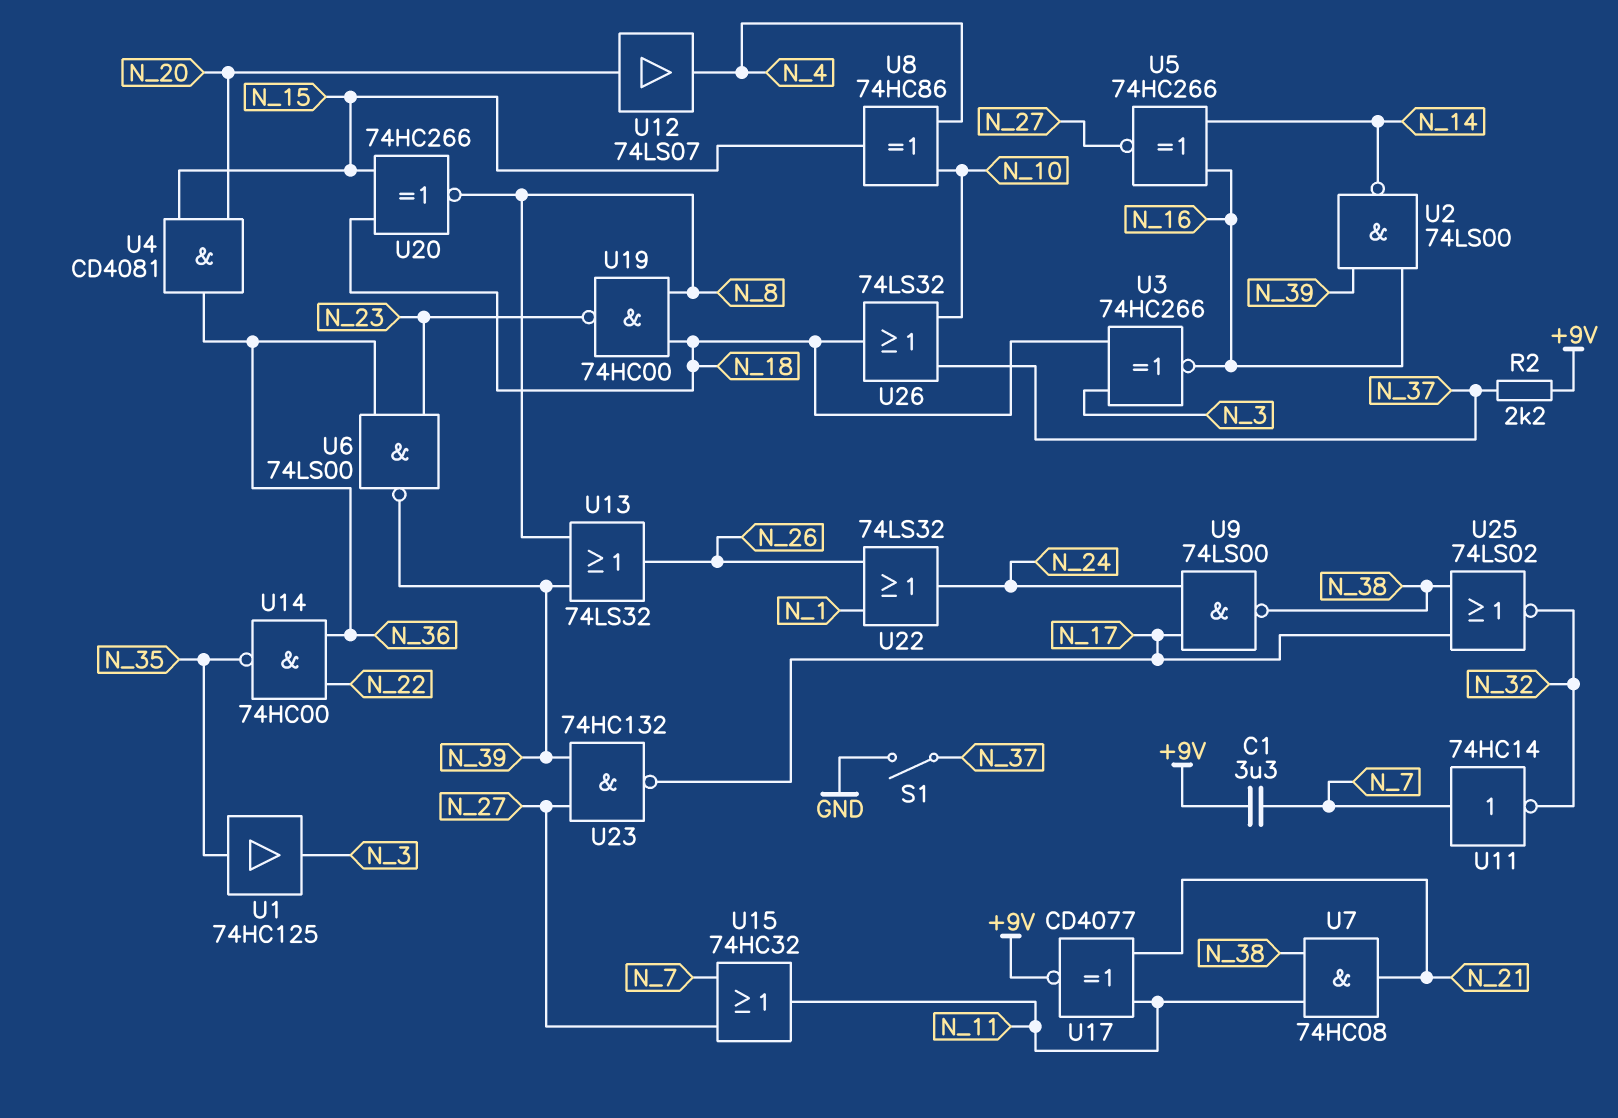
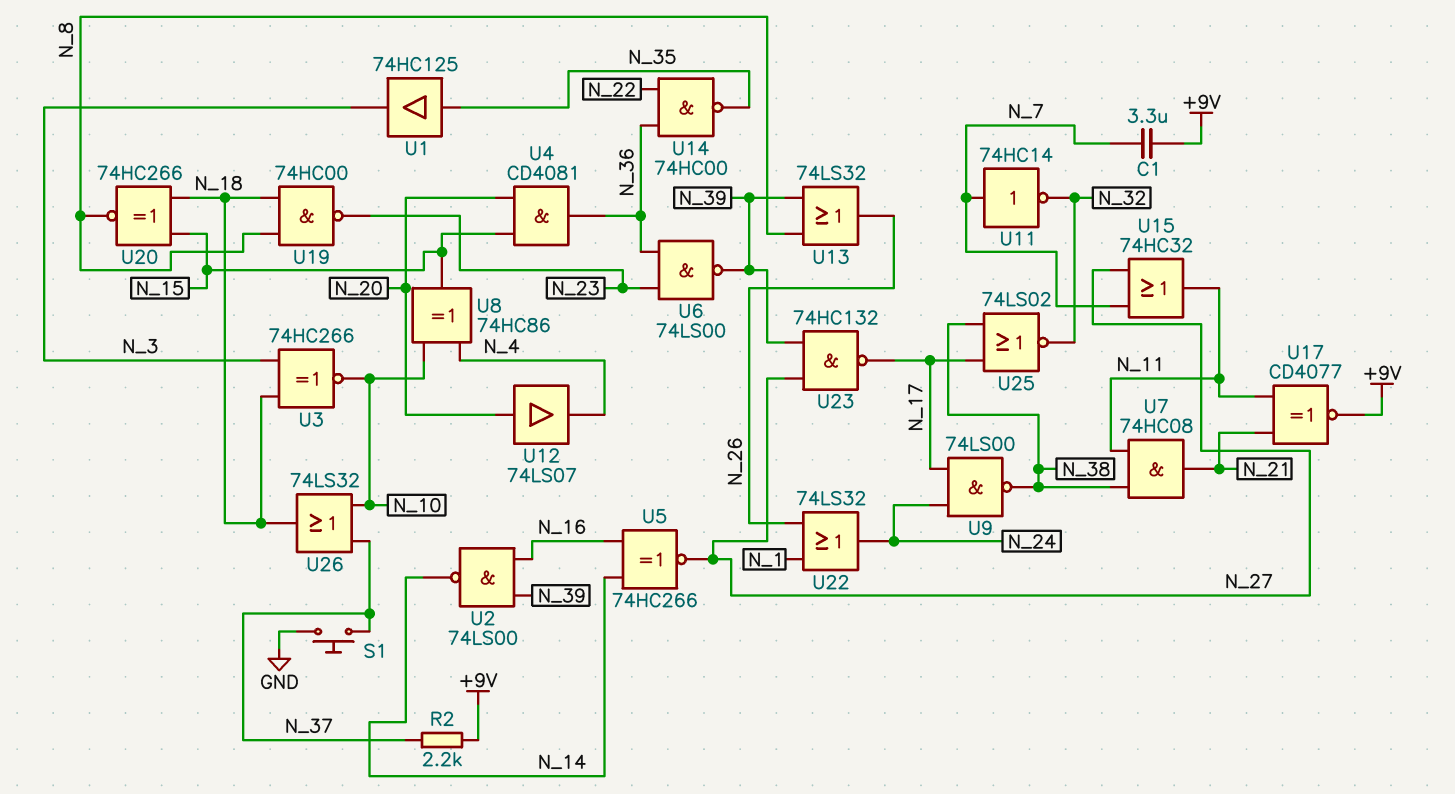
S1: switch (GND, N_37) -> button (GND, N_37)
U3: XNOR 74HC266 (in N_3, in N_18, out N_16) -> XNOR 74HC266 (in N_3, in N_18, out N_10)

